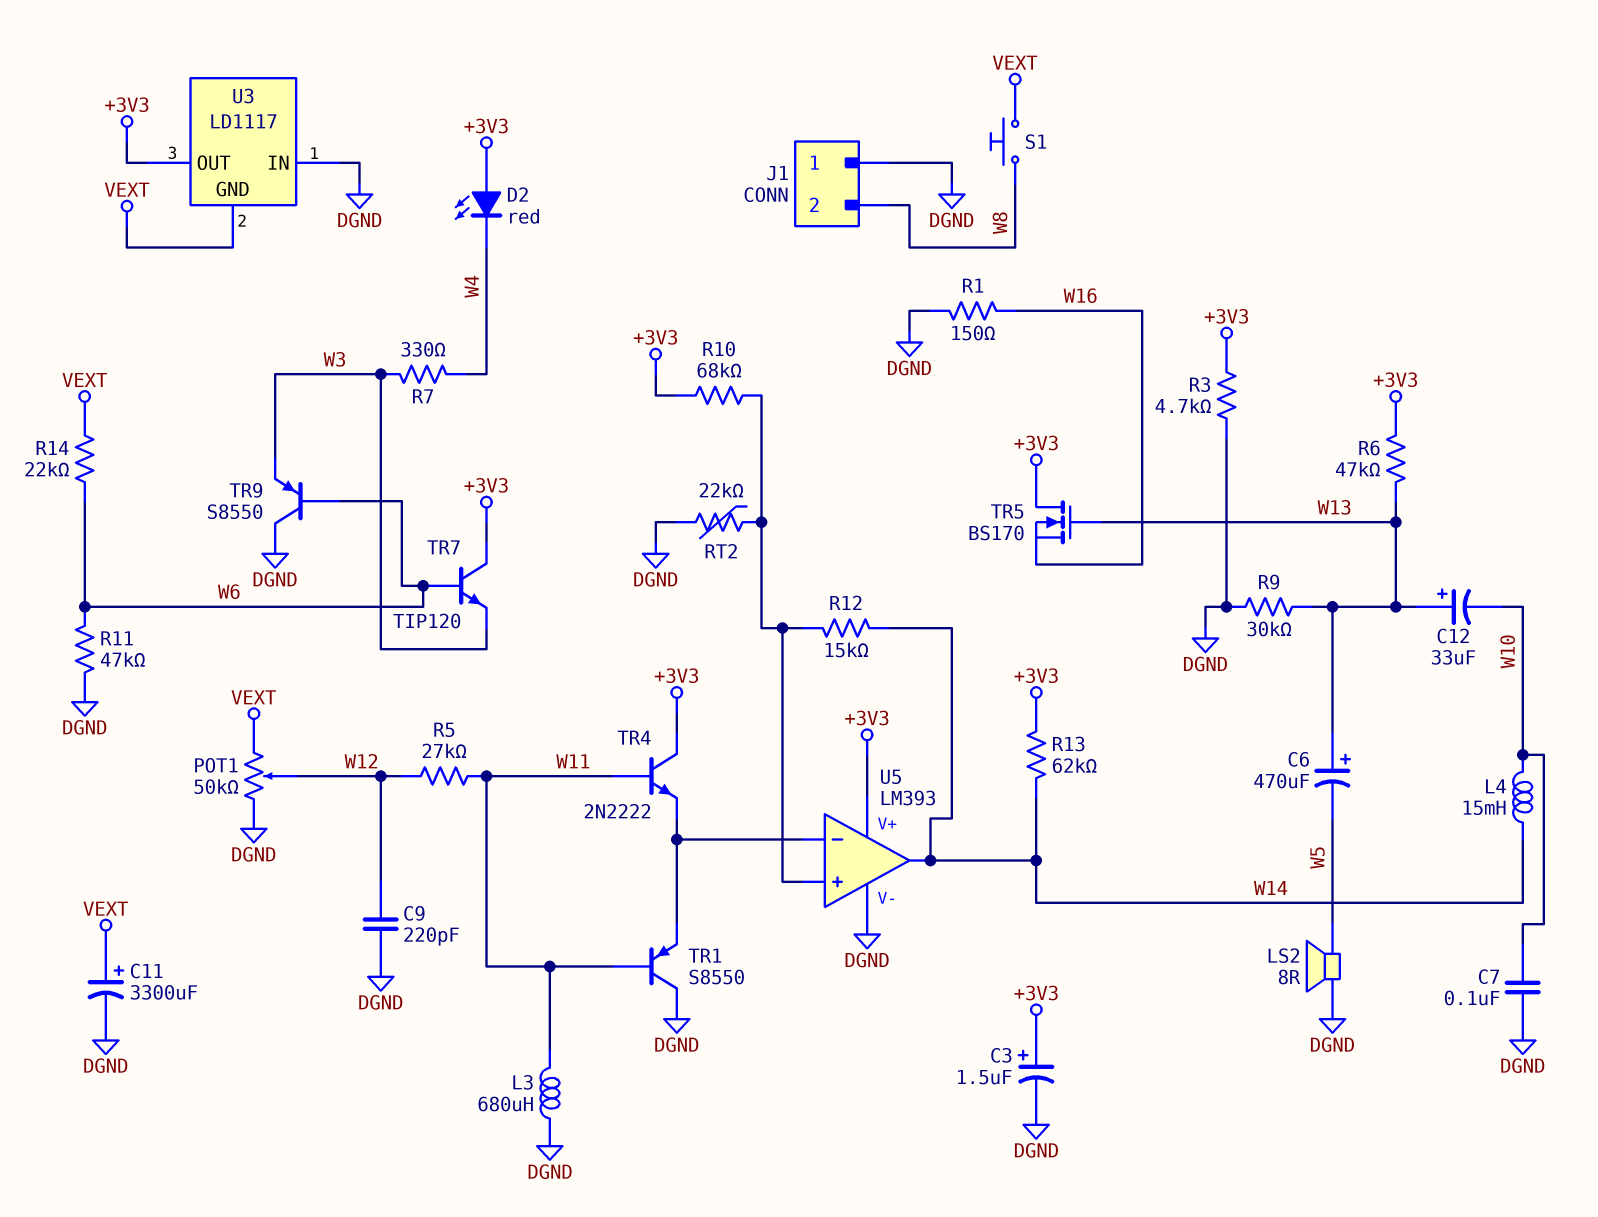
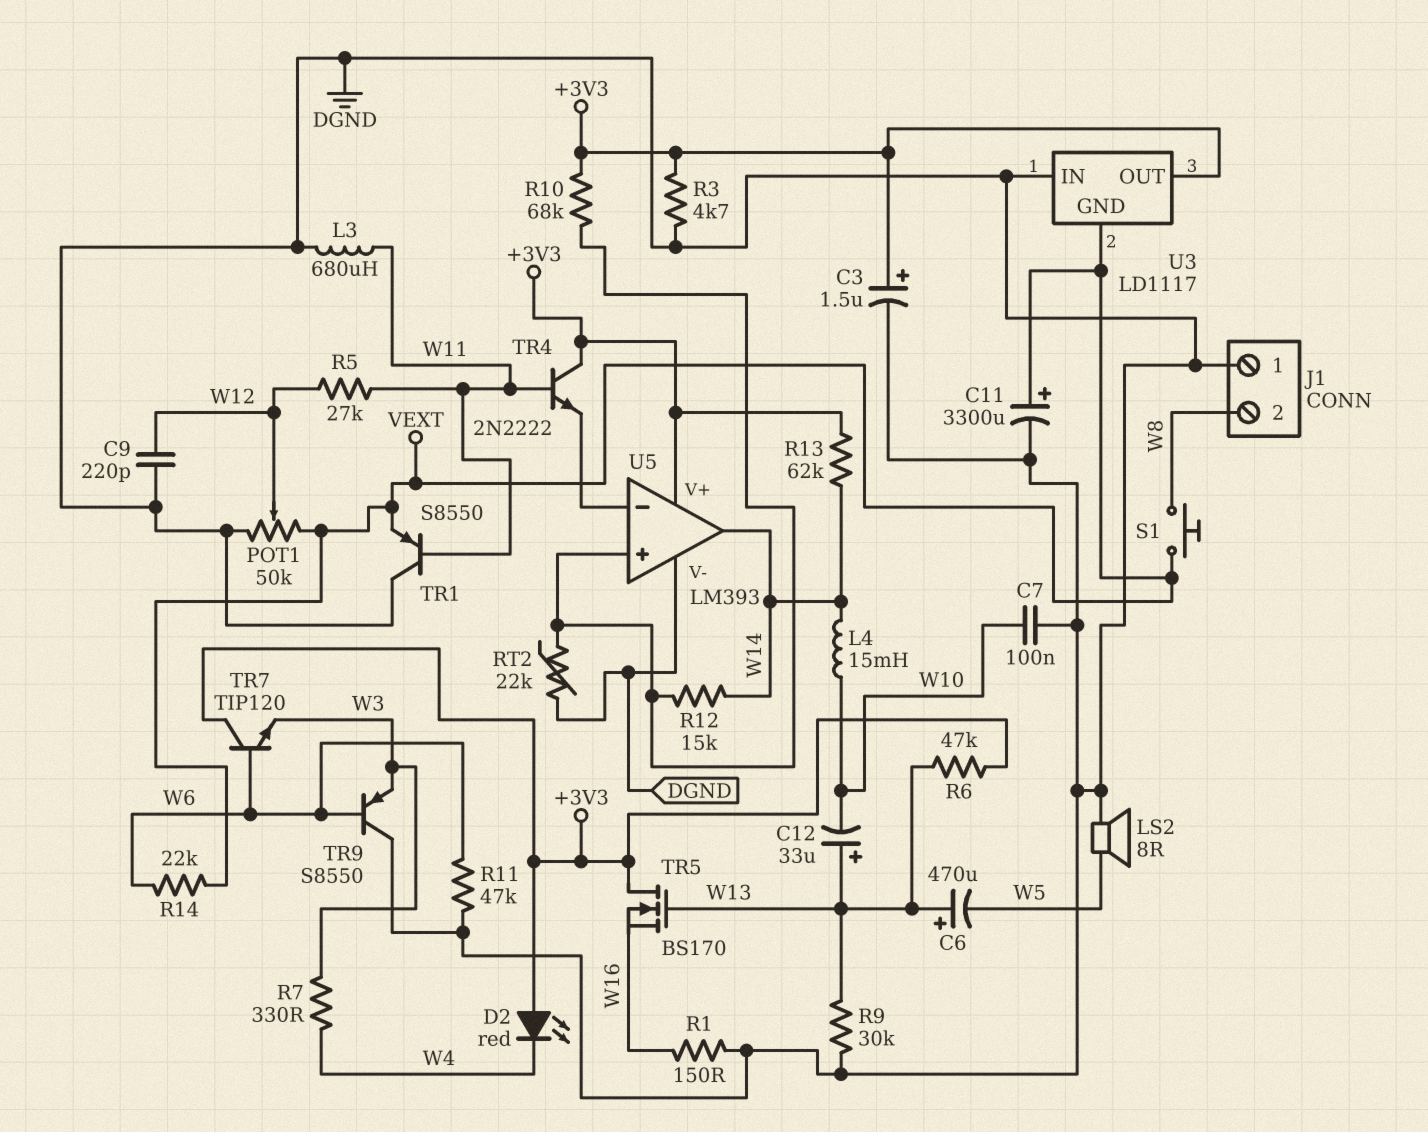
TR1: PNP S8550 (B W11, C DGND, E U5/in-) -> PNP S8550 (B W11, C DGND, E VEXT)

